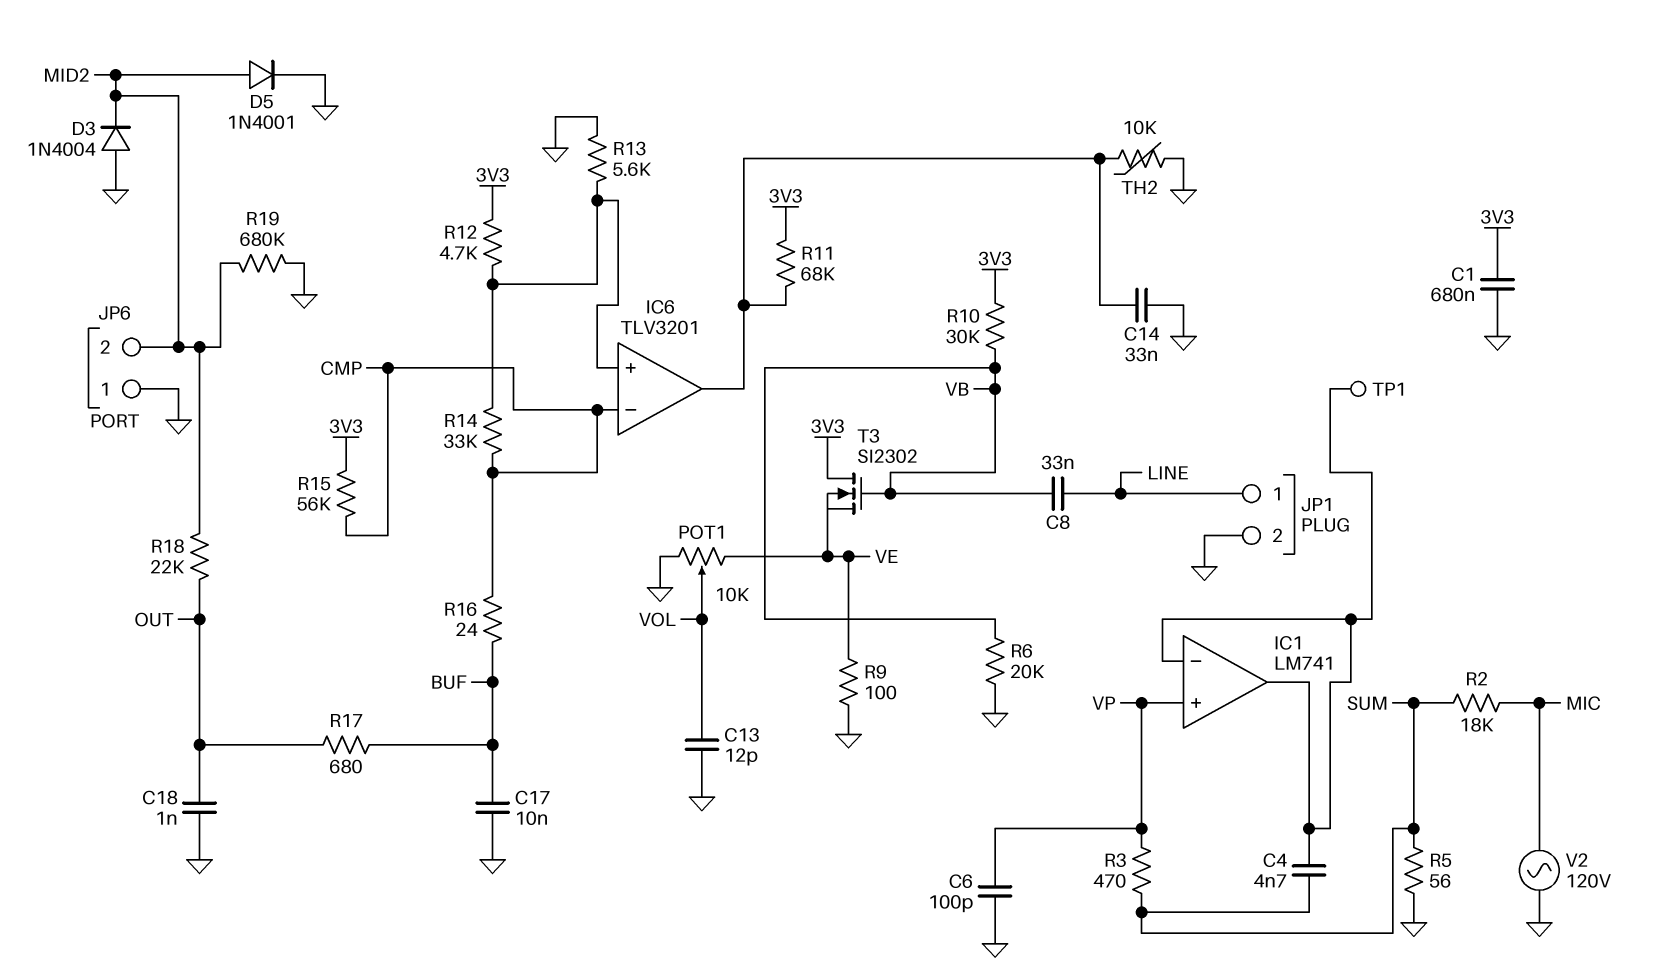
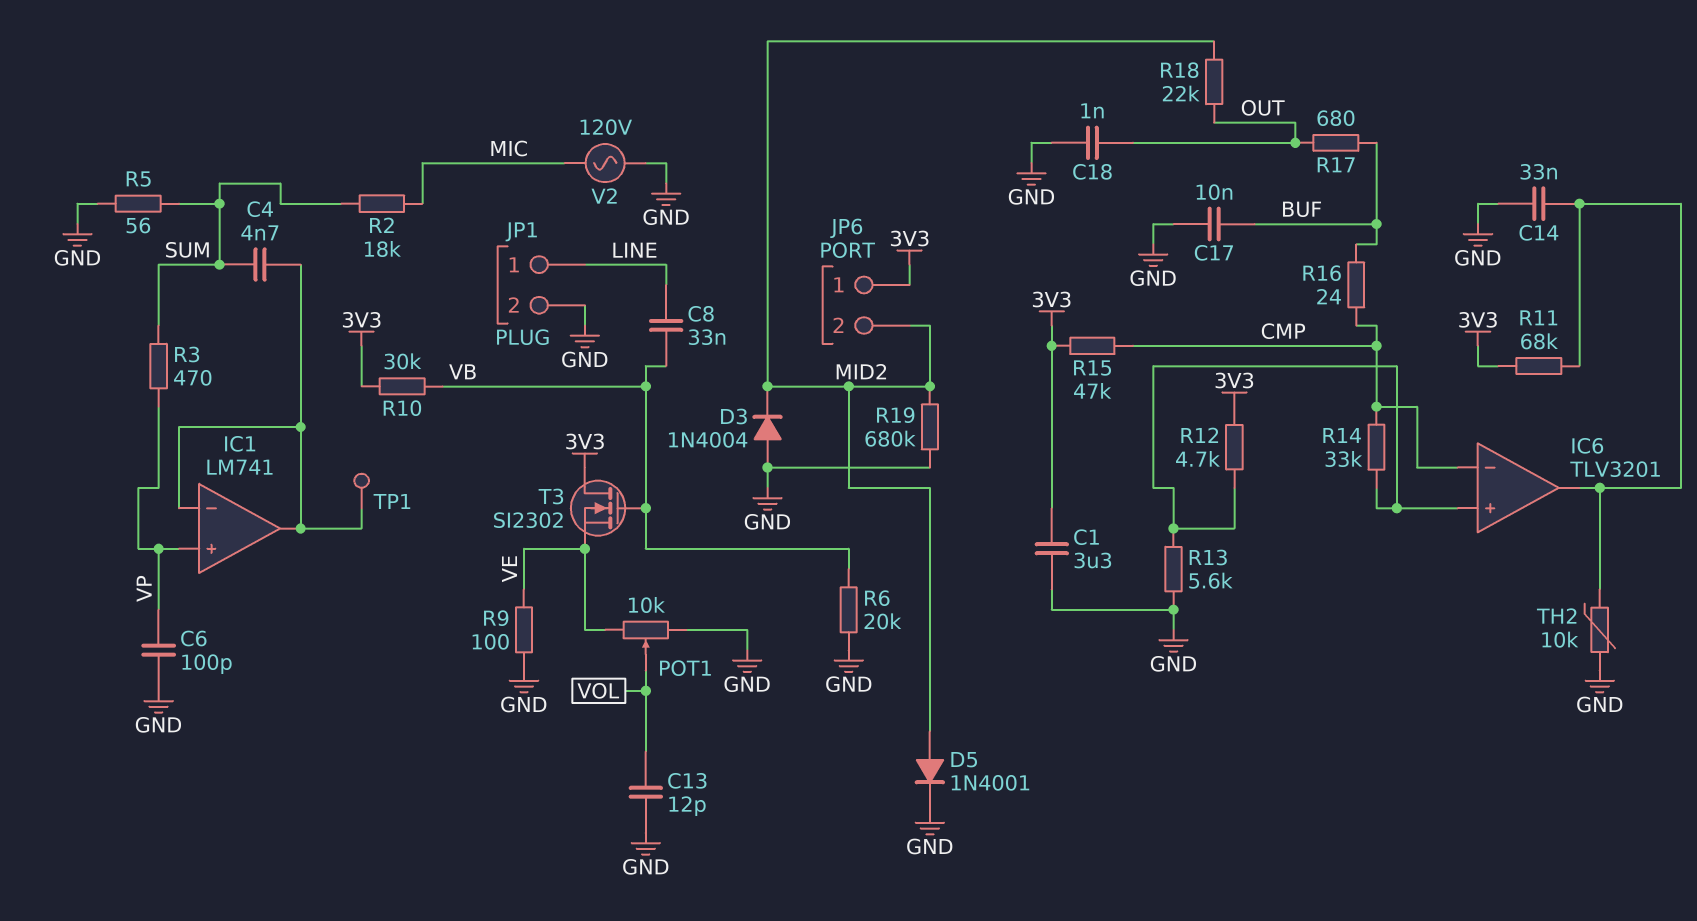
C1: 680nF (3V3, GND) -> 3.3uF (3V3, GND)
JP6 pin 1: GND -> 3V3
R15: 56k (3V3, CMP) -> 47k (3V3, CMP)

